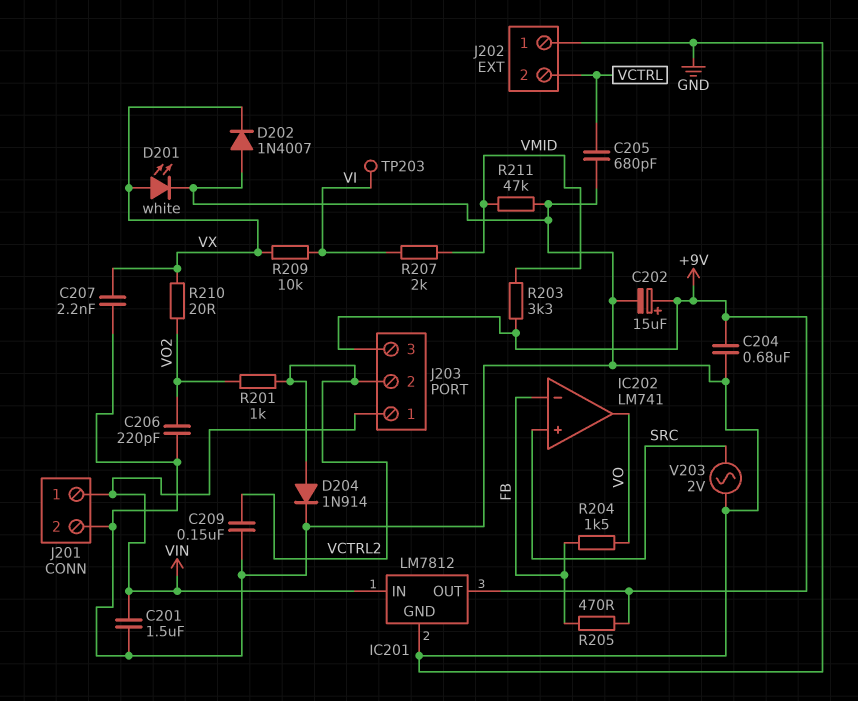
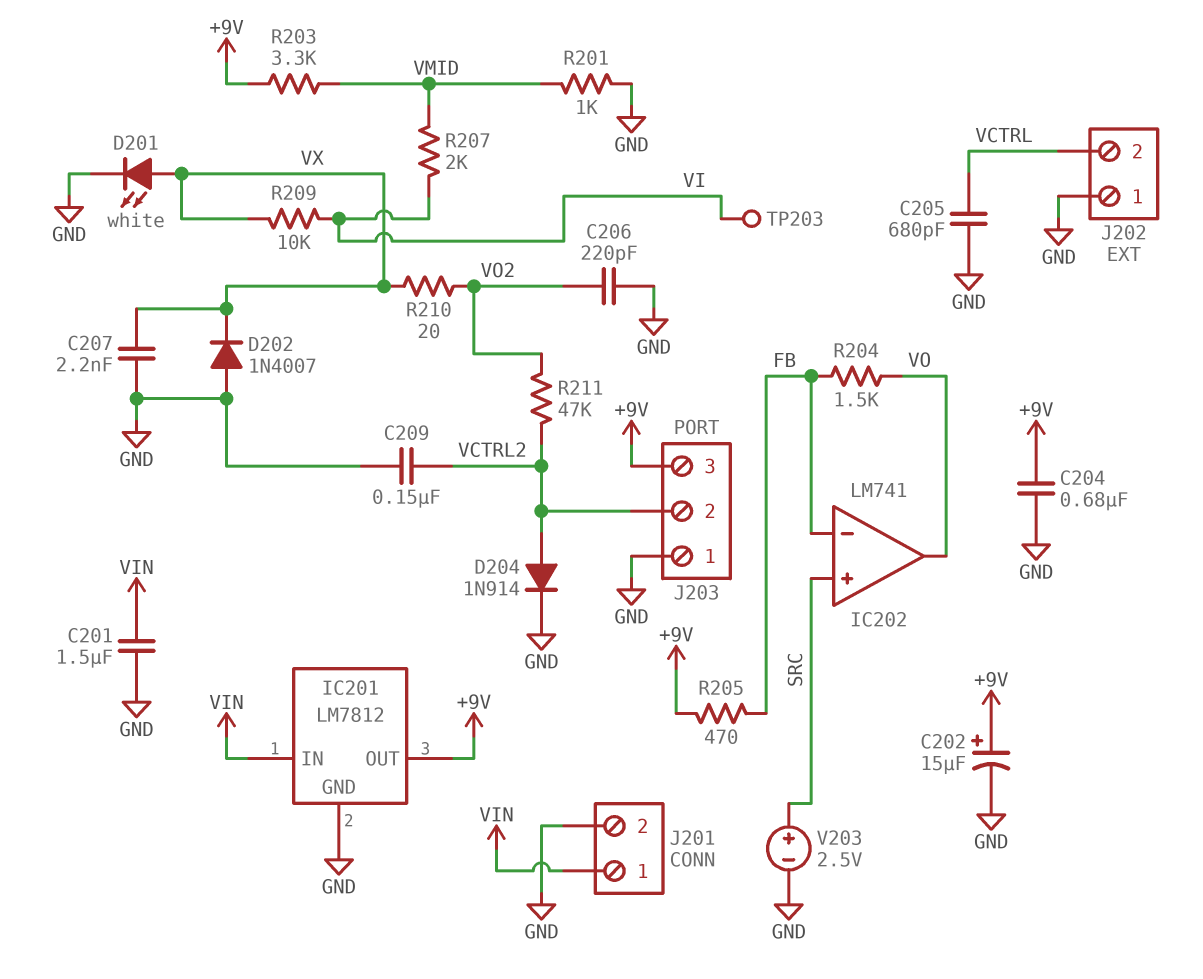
J203 pin 1: VIN -> GND
R201: 1k (VCTRL2, VO2) -> 1k (GND, VMID)
R211: 47k (GND, VMID) -> 47k (VCTRL2, VO2)
V203: AC 2V (GND, SRC) -> 2.5V (plus SRC, minus GND)

